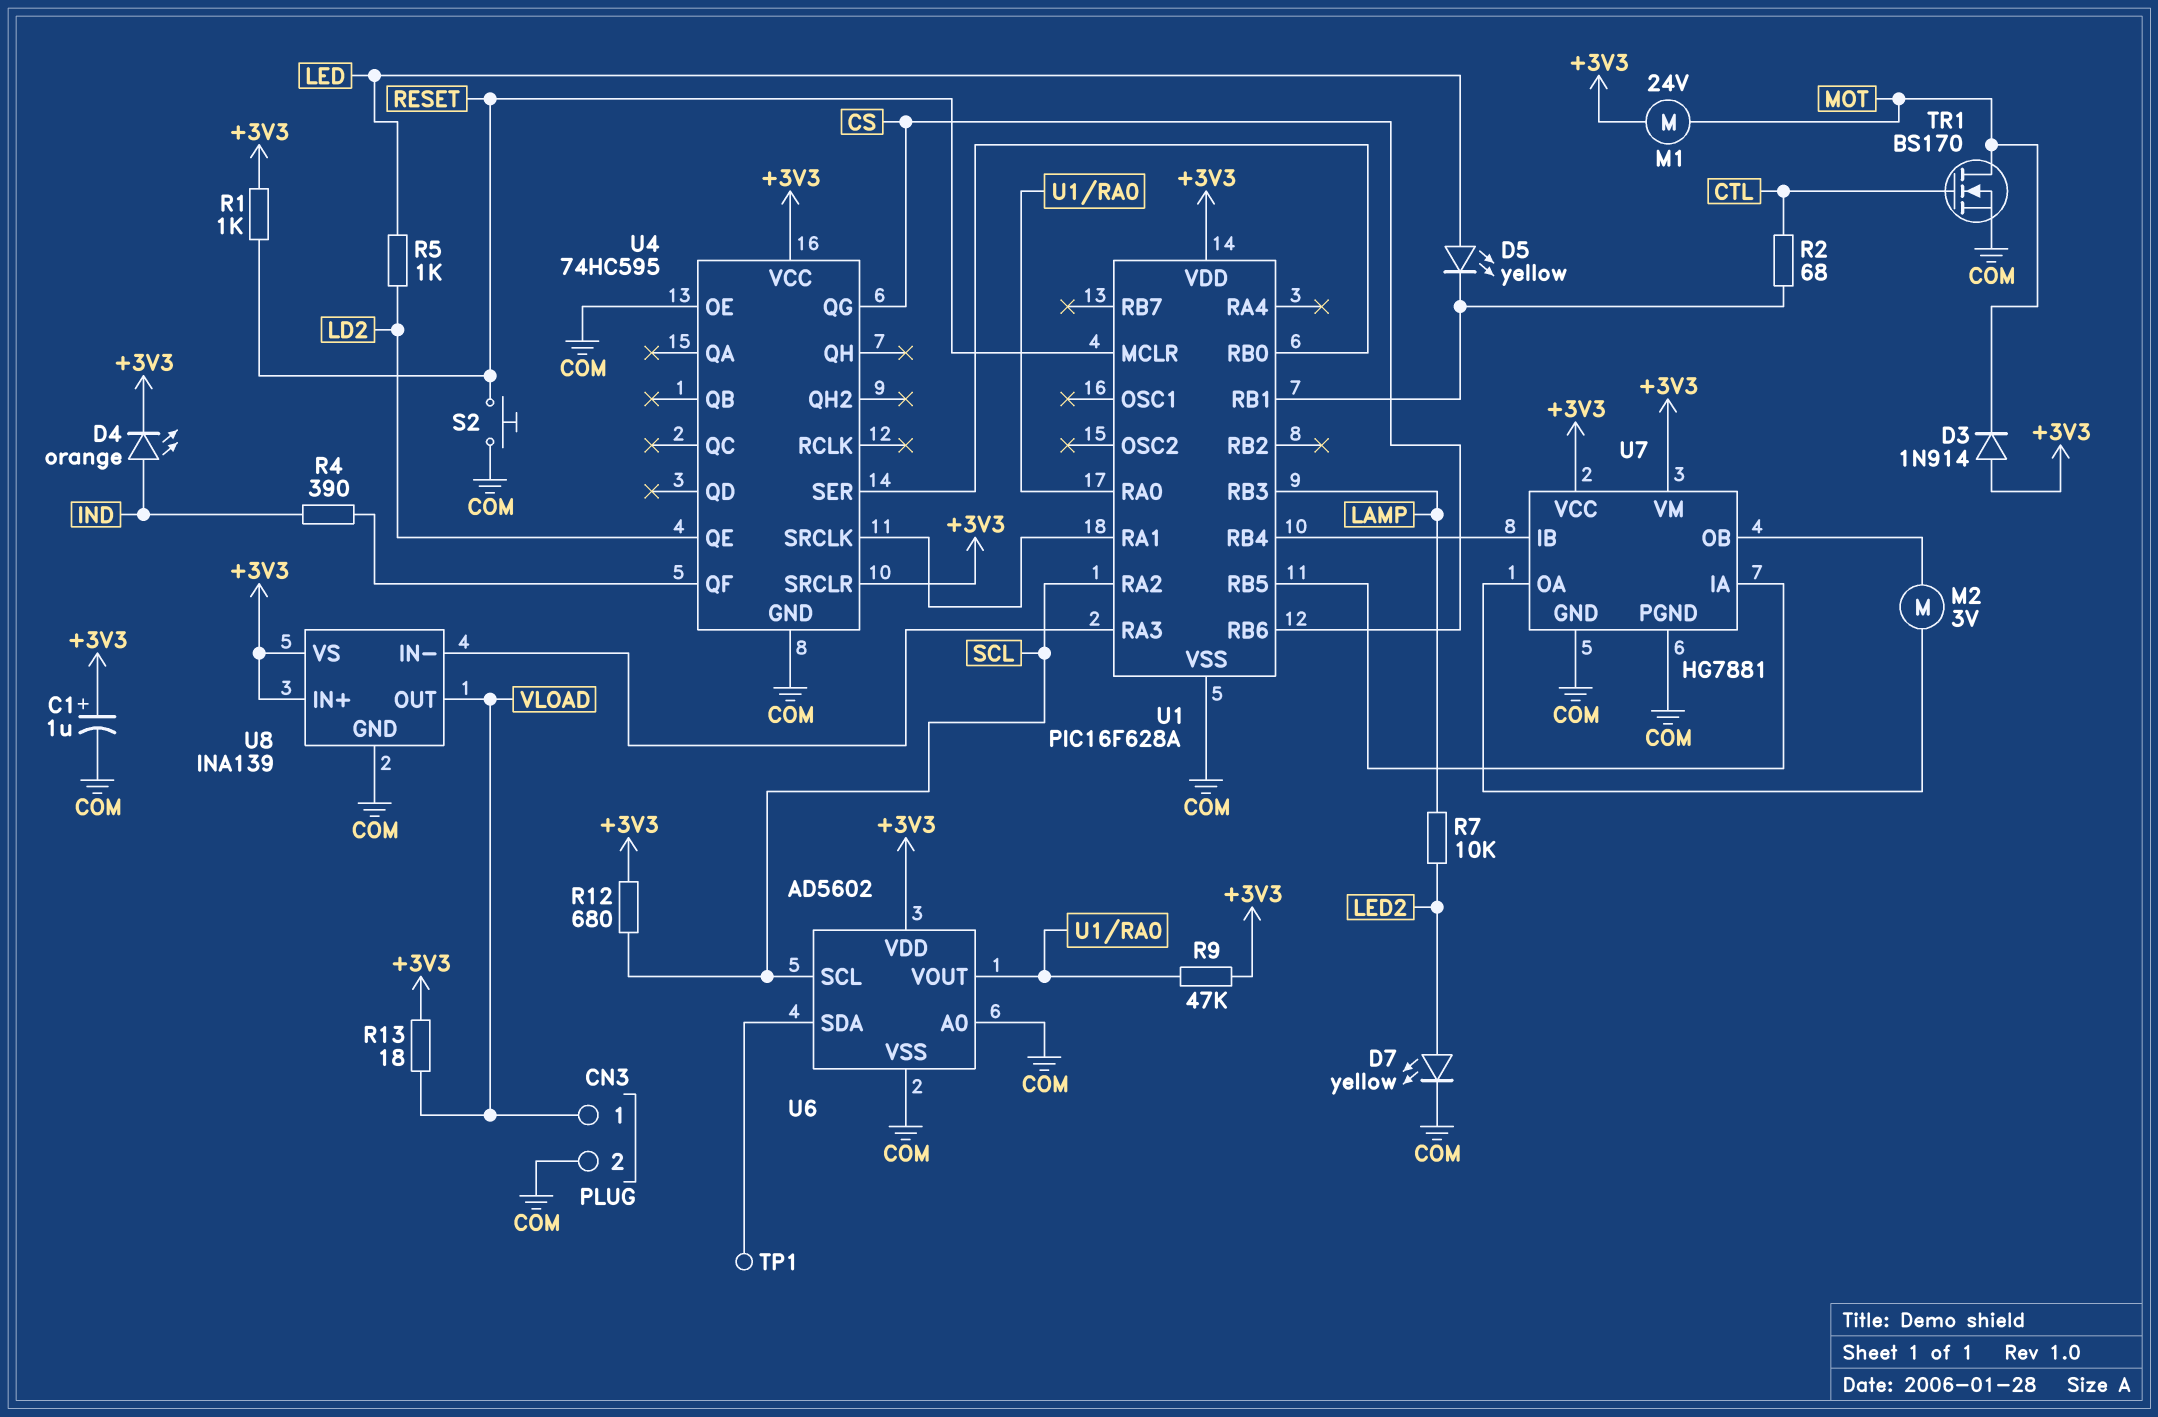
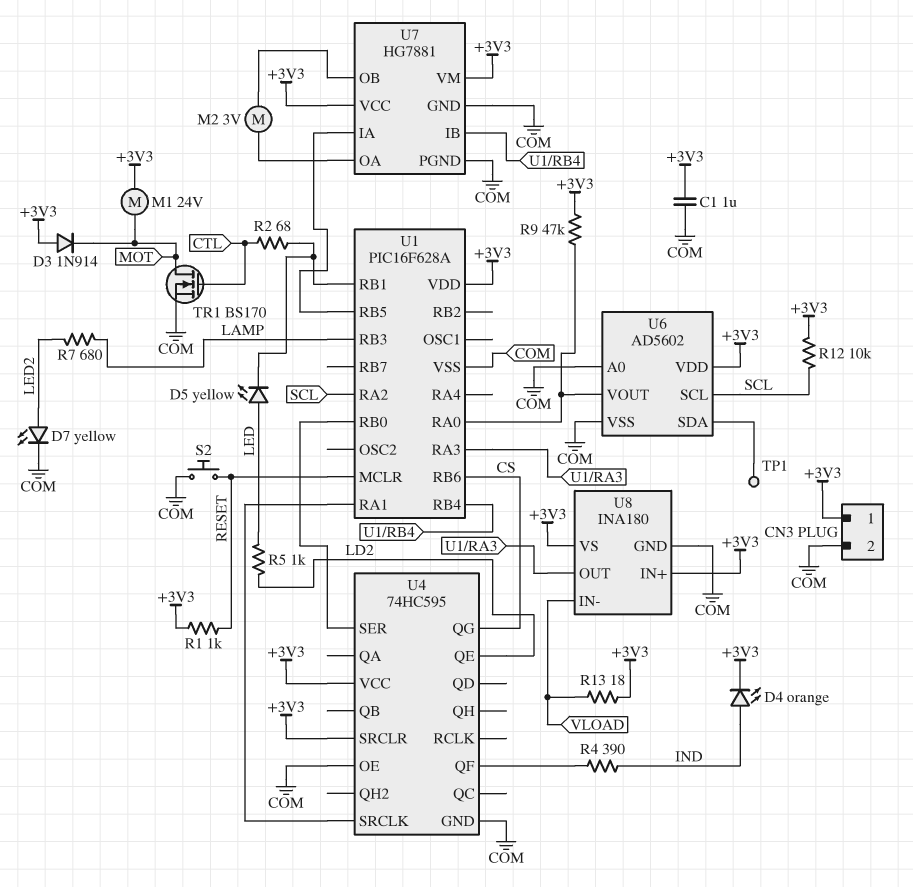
C1: 1uF (plus +3V3, minus COM) -> 1uF (+3V3, COM)
CN3 pin 1: VLOAD -> +3V3
R7: 10k (LAMP, LED2) -> 680 (LAMP, LED2)
R12: 680 (+3V3, SCL) -> 10k (+3V3, SCL)
U8: INA139 -> INA180
U8 pin IN-: U1/RA3 -> VLOAD
U8 pin OUT: VLOAD -> U1/RA3

